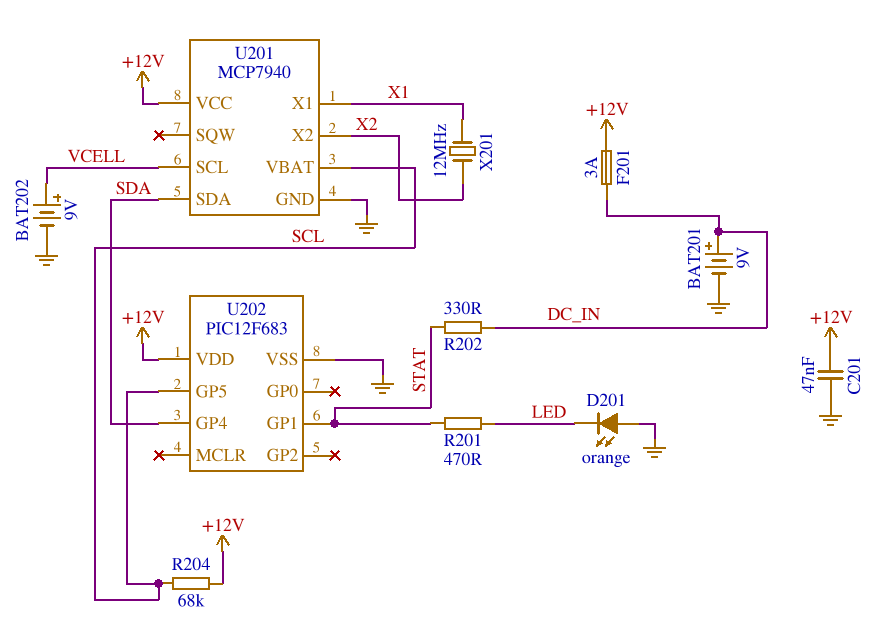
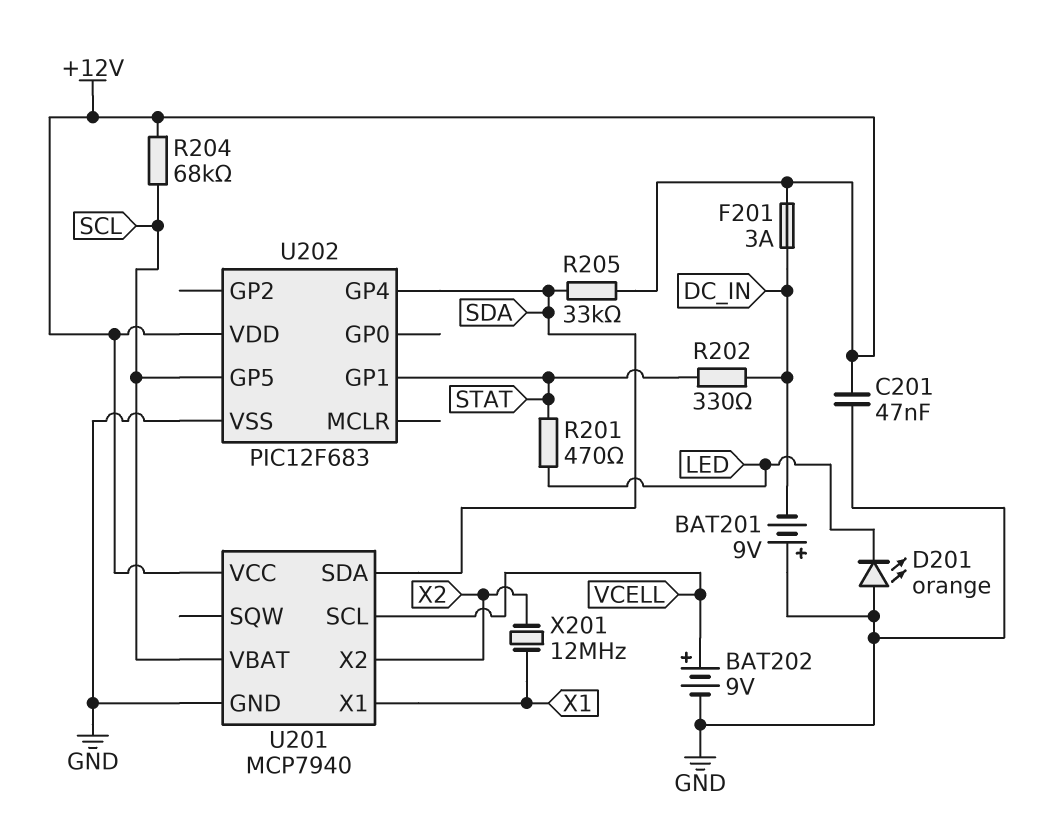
BAT201: 9V (plus DC_IN, minus GND) -> 9V (plus GND, minus DC_IN)
R205: none -> 33k (+12V, SDA)

